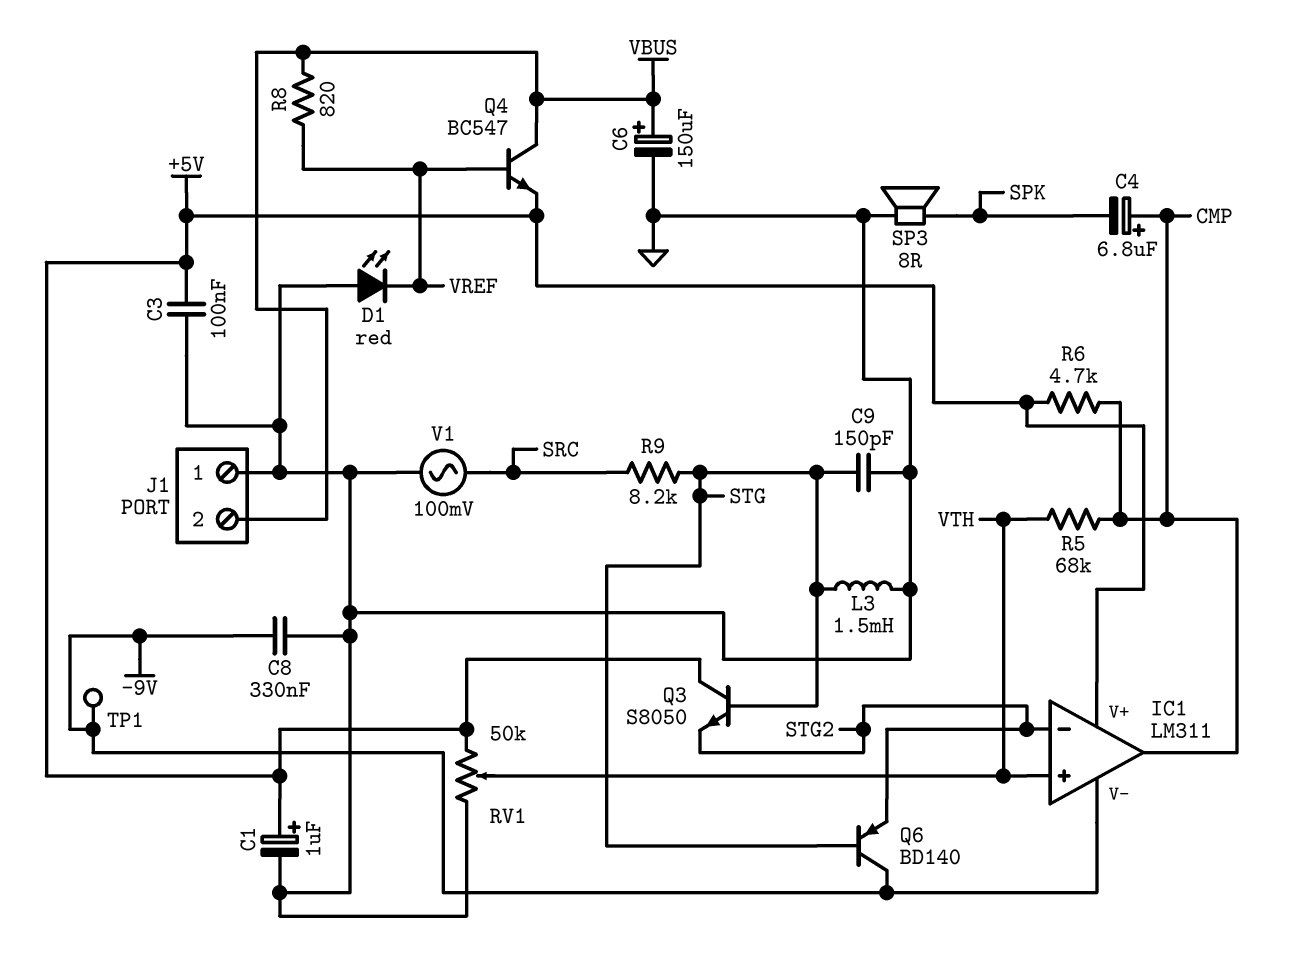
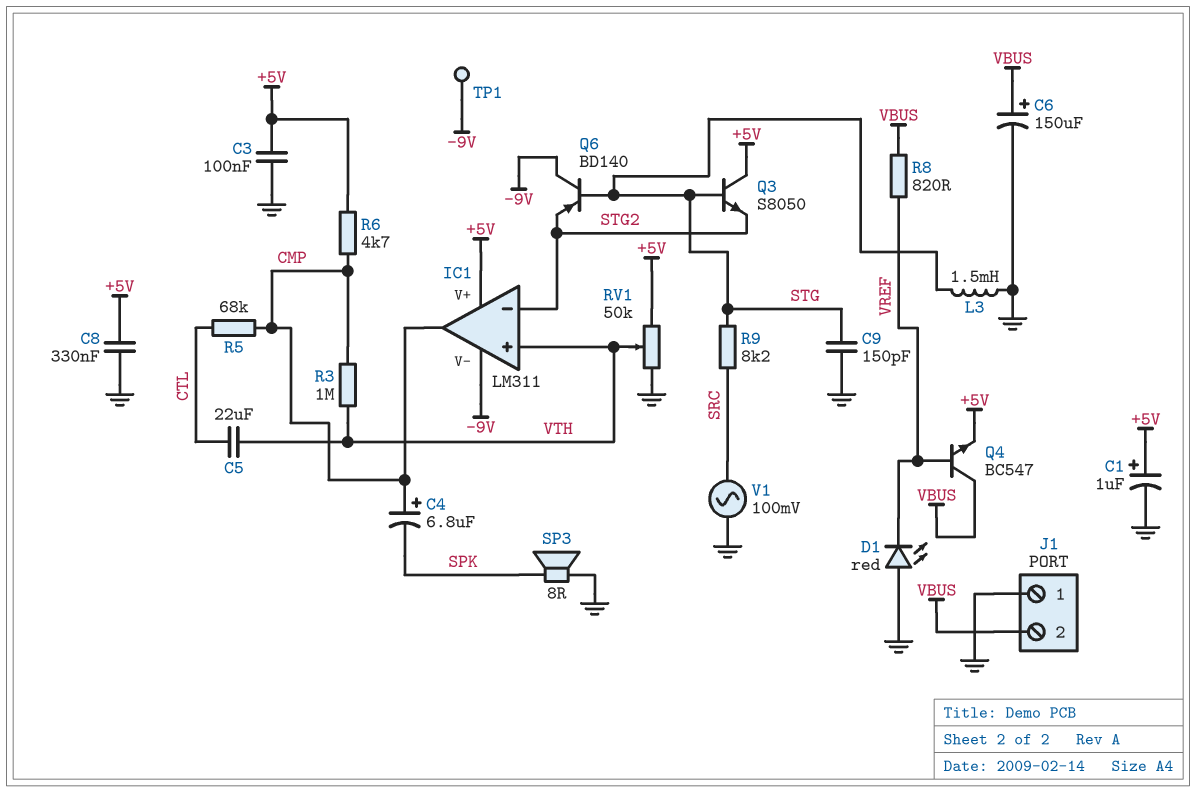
C5: none -> 22uF (CTL, VTH)
C8: 330nF (-9V, GND) -> 330nF (+5V, GND)
R3: none -> 1M (CMP, VTH)
R5: 68k (CMP, VTH) -> 68k (CMP, CTL)

